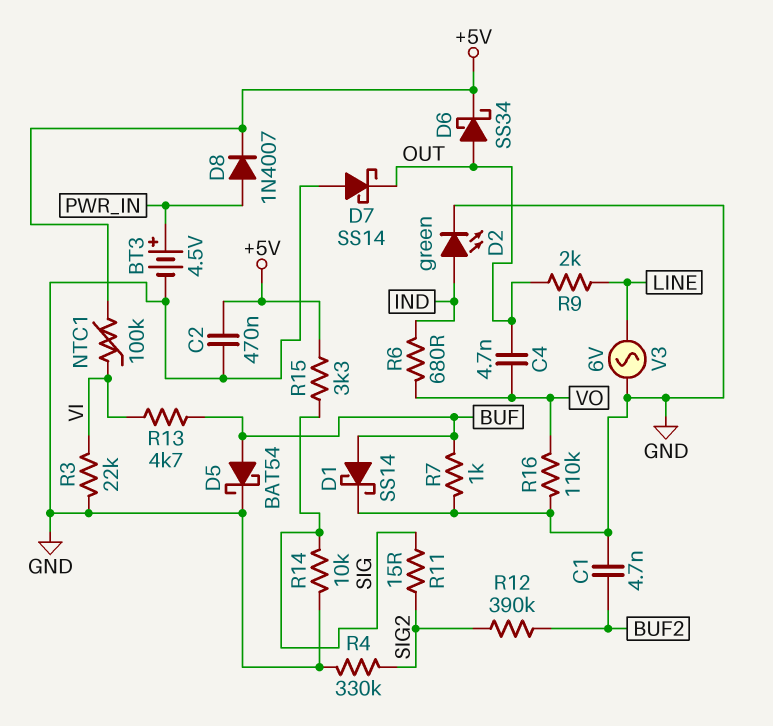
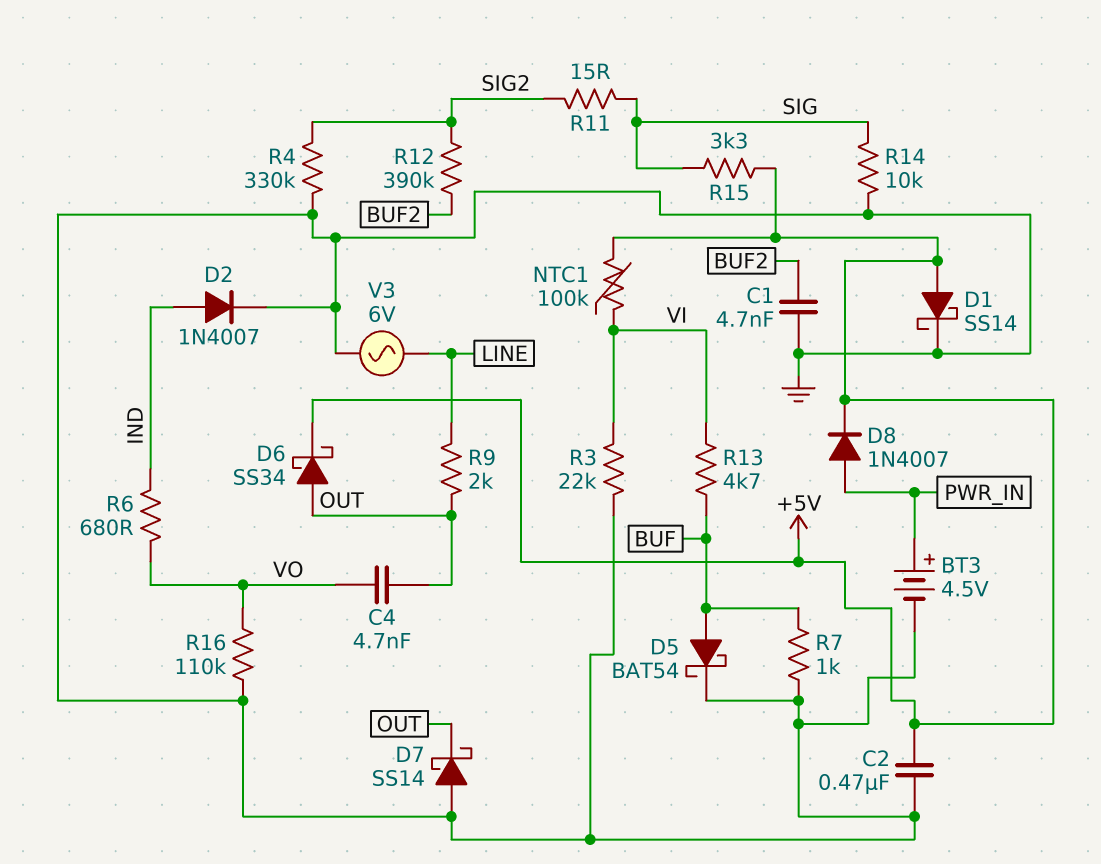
D1: schottky SS14 (A BUF, K GND) -> schottky SS14 (A +5V, K GND)
D2: LED green (A IND, K GND) -> diode 1N4007 (A IND, K GND)

